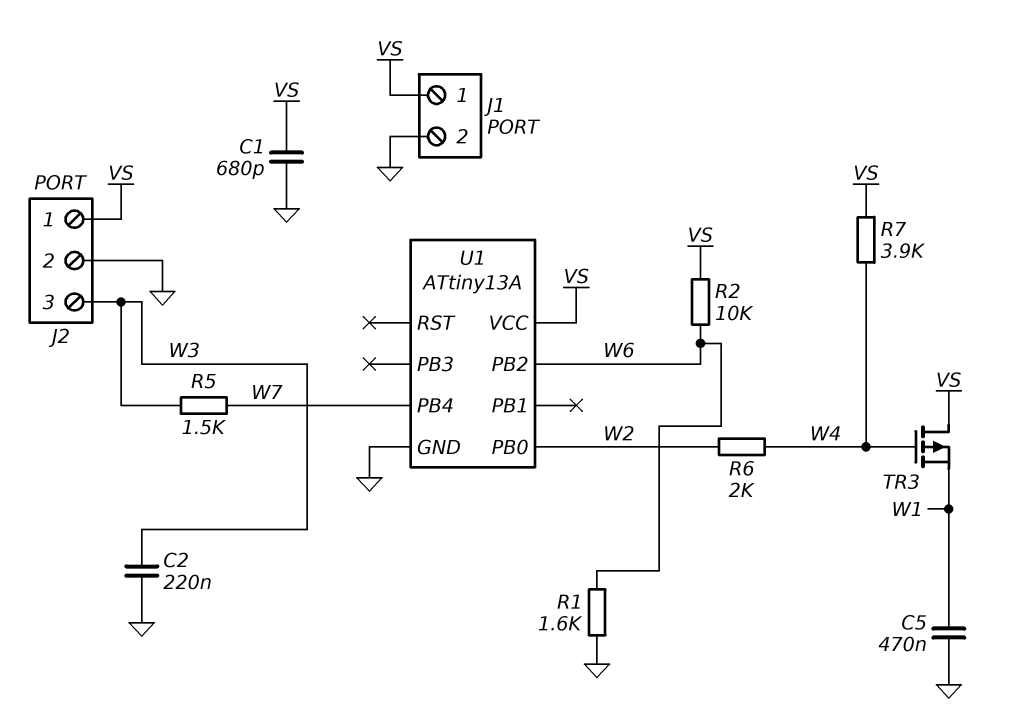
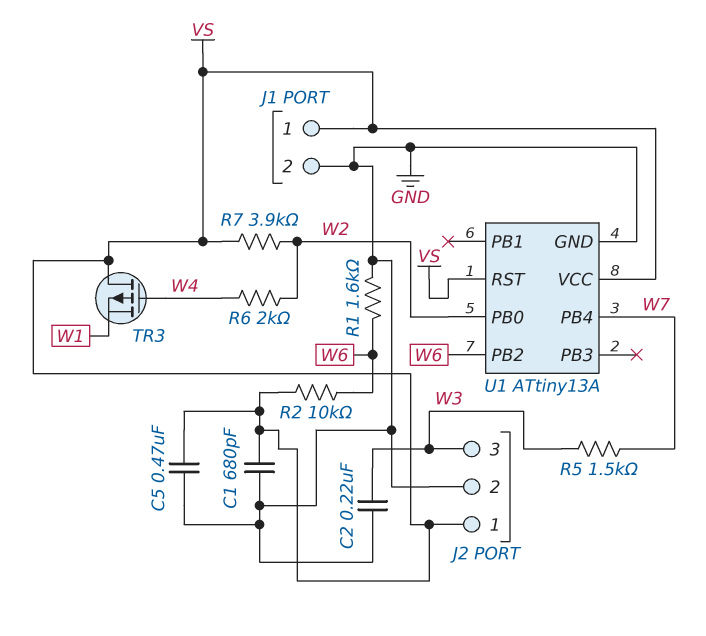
C5: 470nF (GND, W1) -> 470nF (GND, VS)
R7: 3.9k (VS, W4) -> 3.9k (VS, W2)
U1 pin RST: none -> VS

